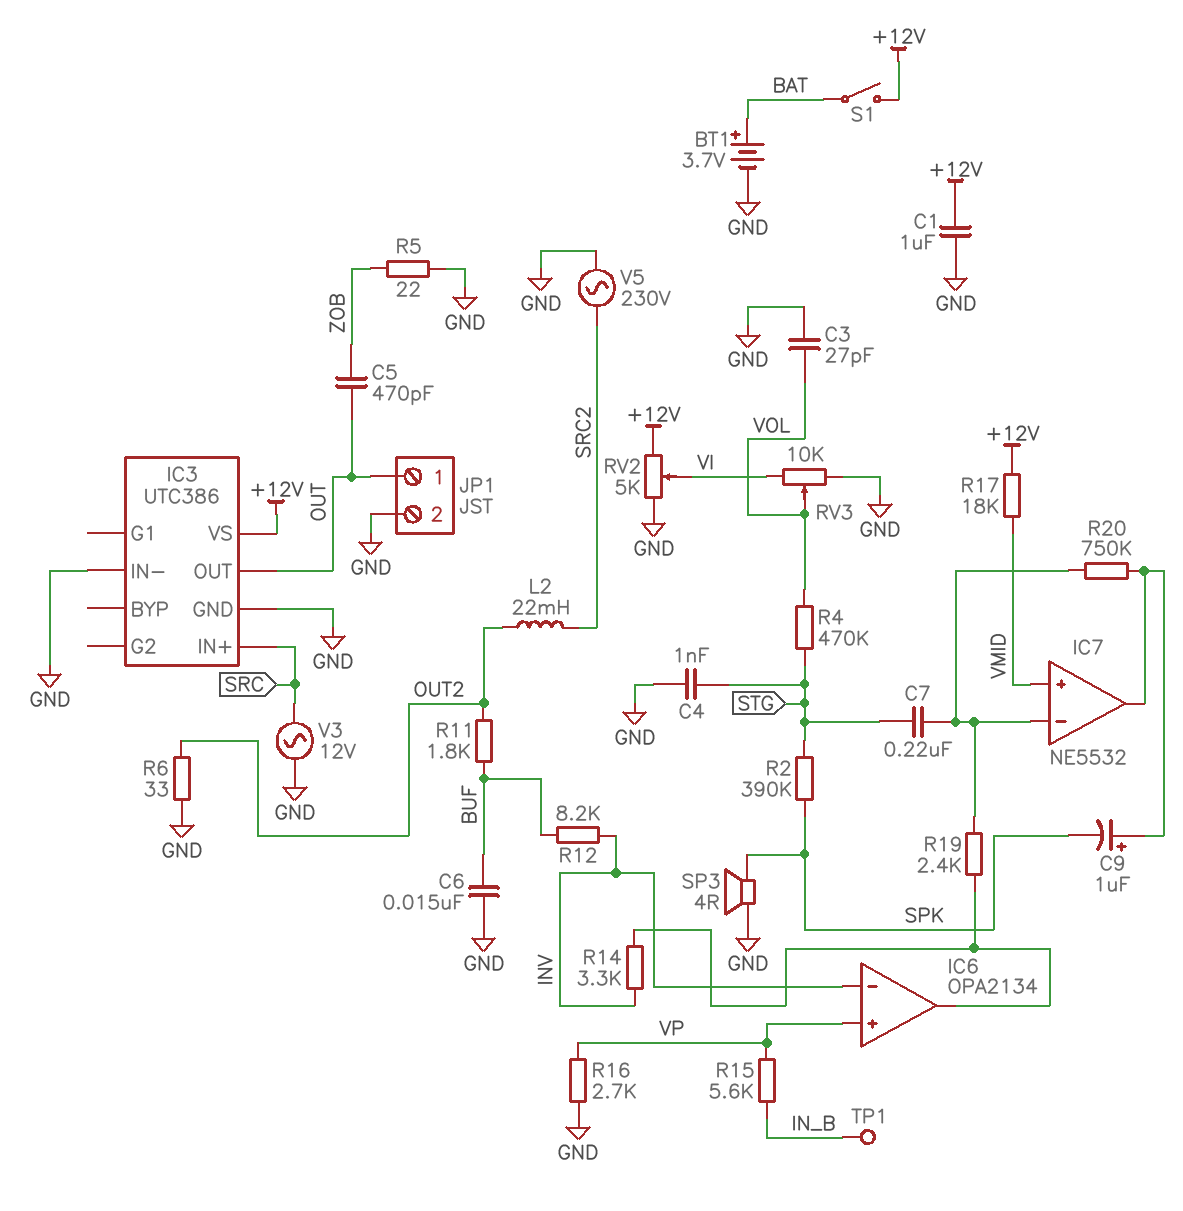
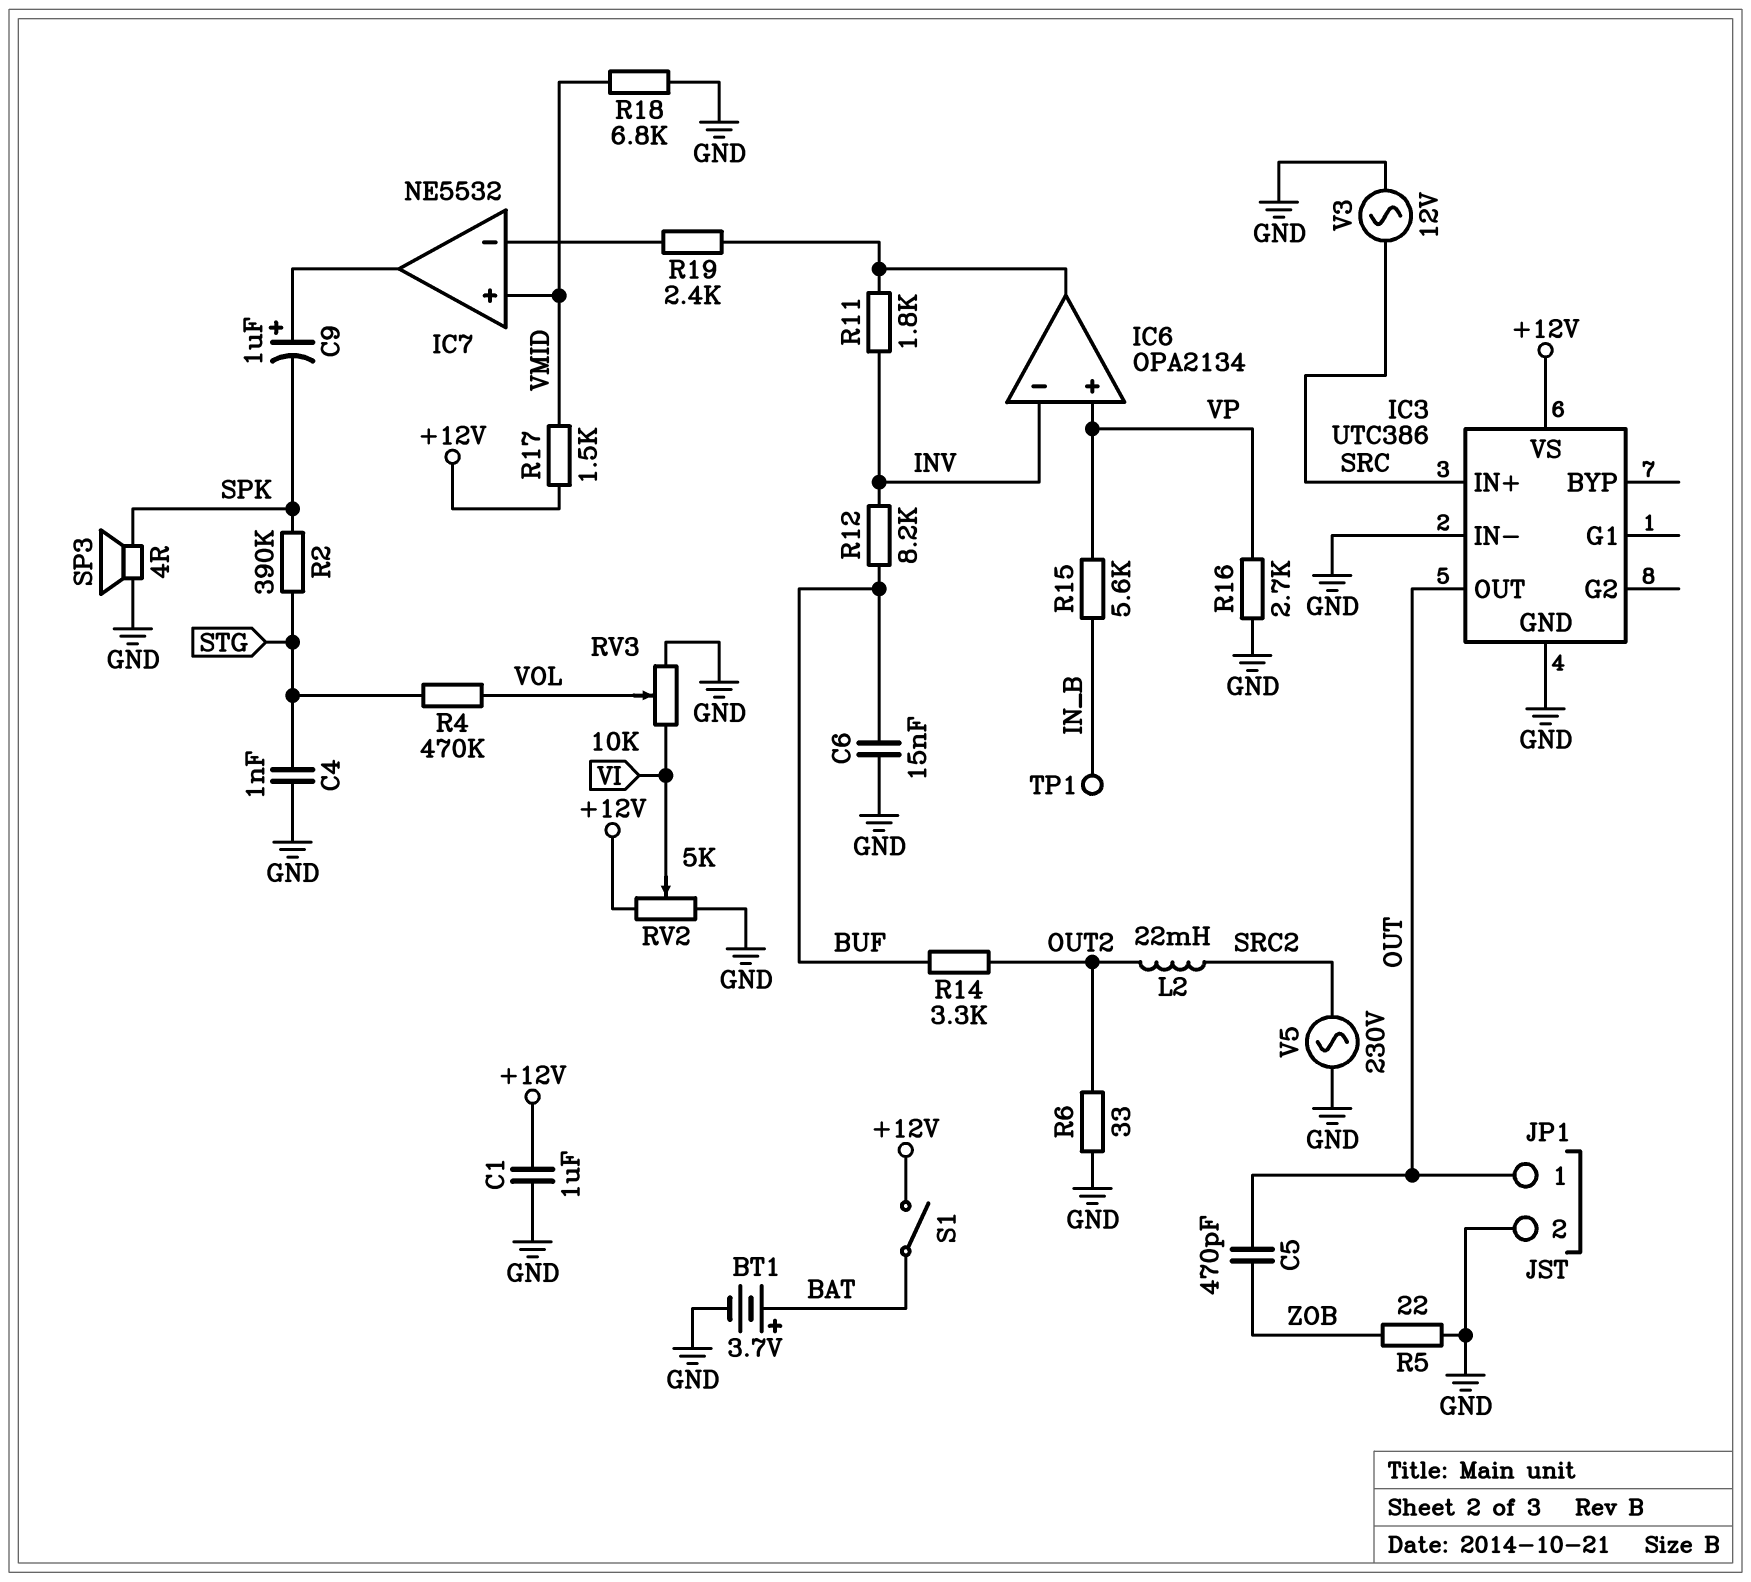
C3: 27pF (GND, VOL) -> none
C7: 220nF (IC7/in-, STG) -> none
R11: 1.8k (BUF, OUT2) -> 1.8k (IC6/out, INV)
R14: 3.3k (IC6/out, INV) -> 3.3k (BUF, OUT2)
R17: 18k (+12V, VMID) -> 1.5k (+12V, VMID)
R18: none -> 6.8k (GND, VMID)
R20: 750k (IC7/in-, IC7/out) -> none

